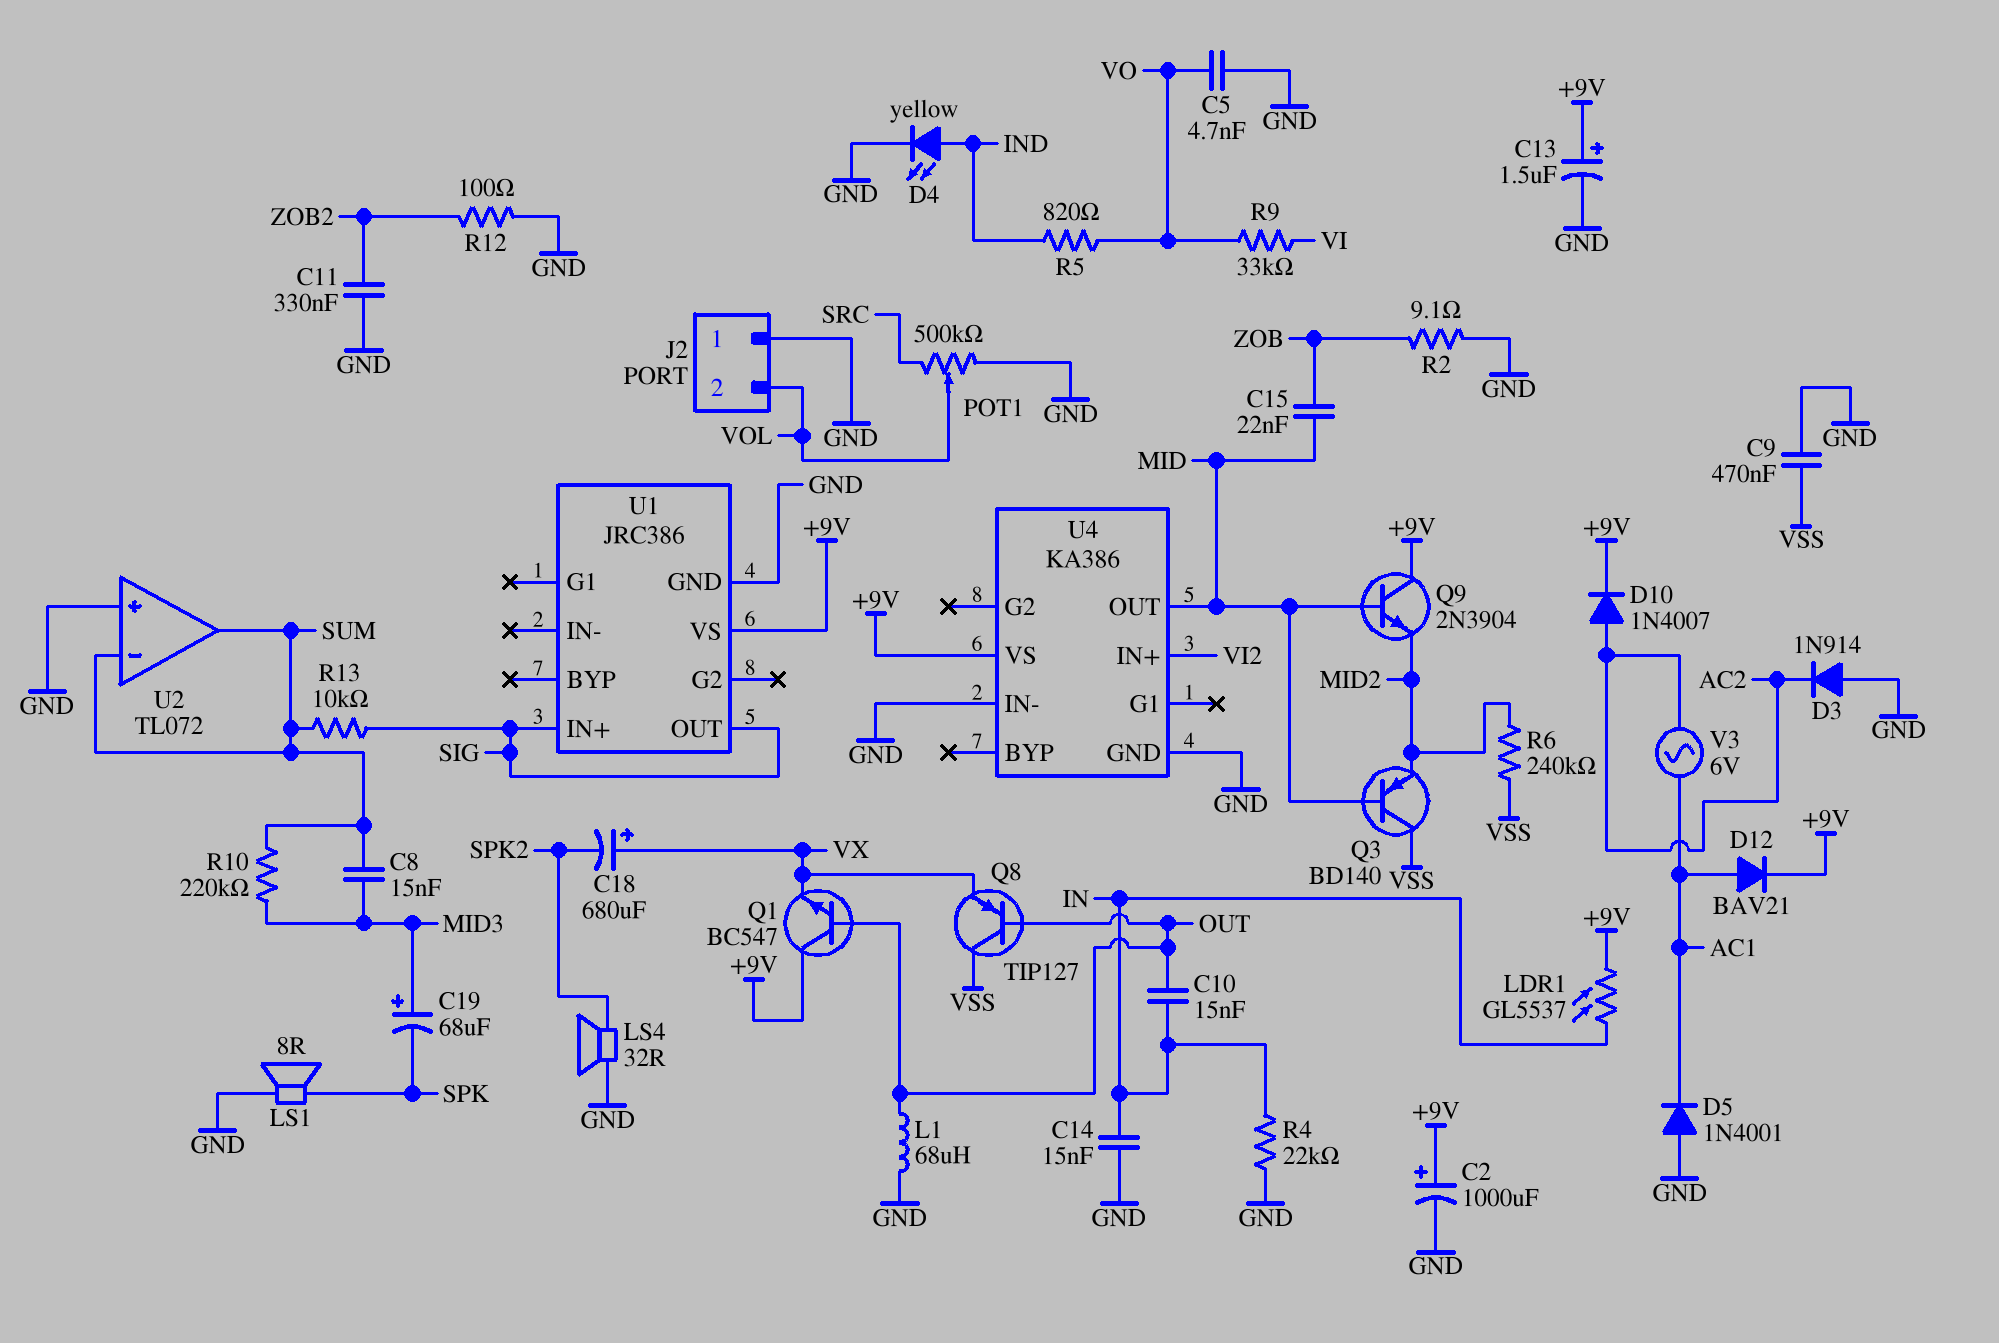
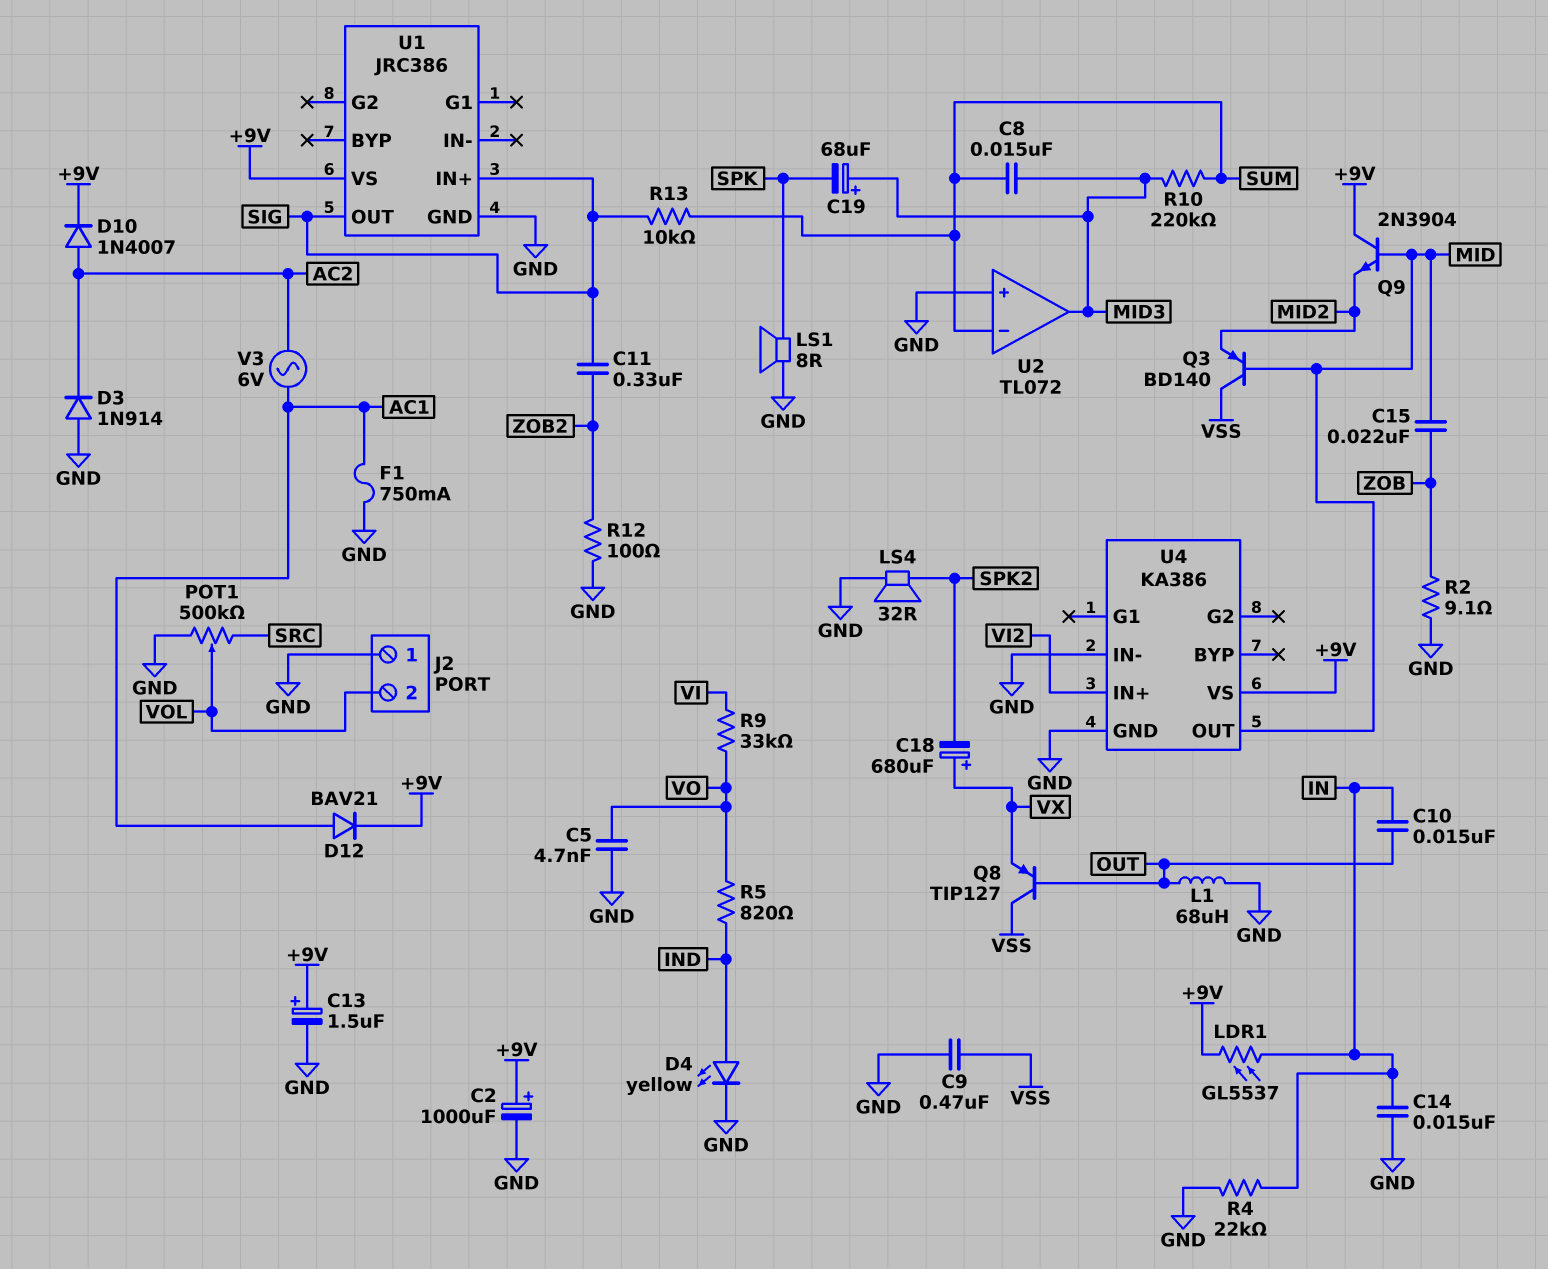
C11: 330nF (GND, ZOB2) -> 330nF (SIG, ZOB2)
D5: diode 1N4001 (A GND, K AC1) -> none
F1: none -> 750mA (AC1, GND)
Q1: NPN BC547 (B OUT, C +9V, E VX) -> none
R6: 240k (MID2, VSS) -> none
U2 pin out: SUM -> MID3

